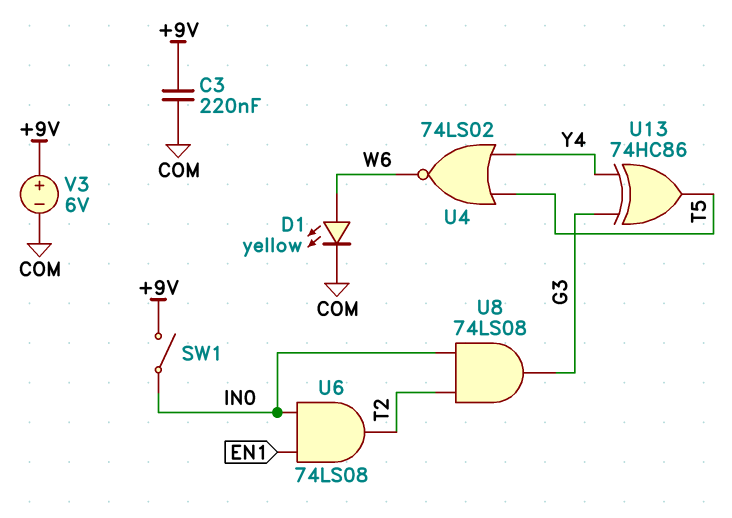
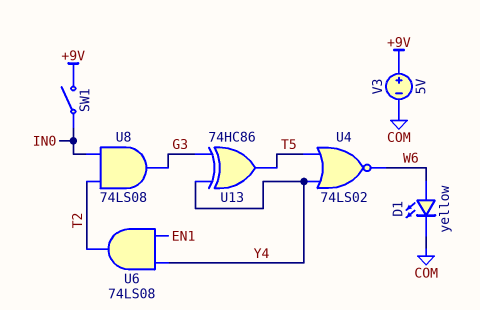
C3: 220nF (+9V, COM) -> none
U6: AND 74LS08 (in EN1, in IN0, out T2) -> AND 74LS08 (in EN1, in Y4, out T2)
V3: 6V (plus +9V, minus COM) -> 5V (plus +9V, minus COM)

